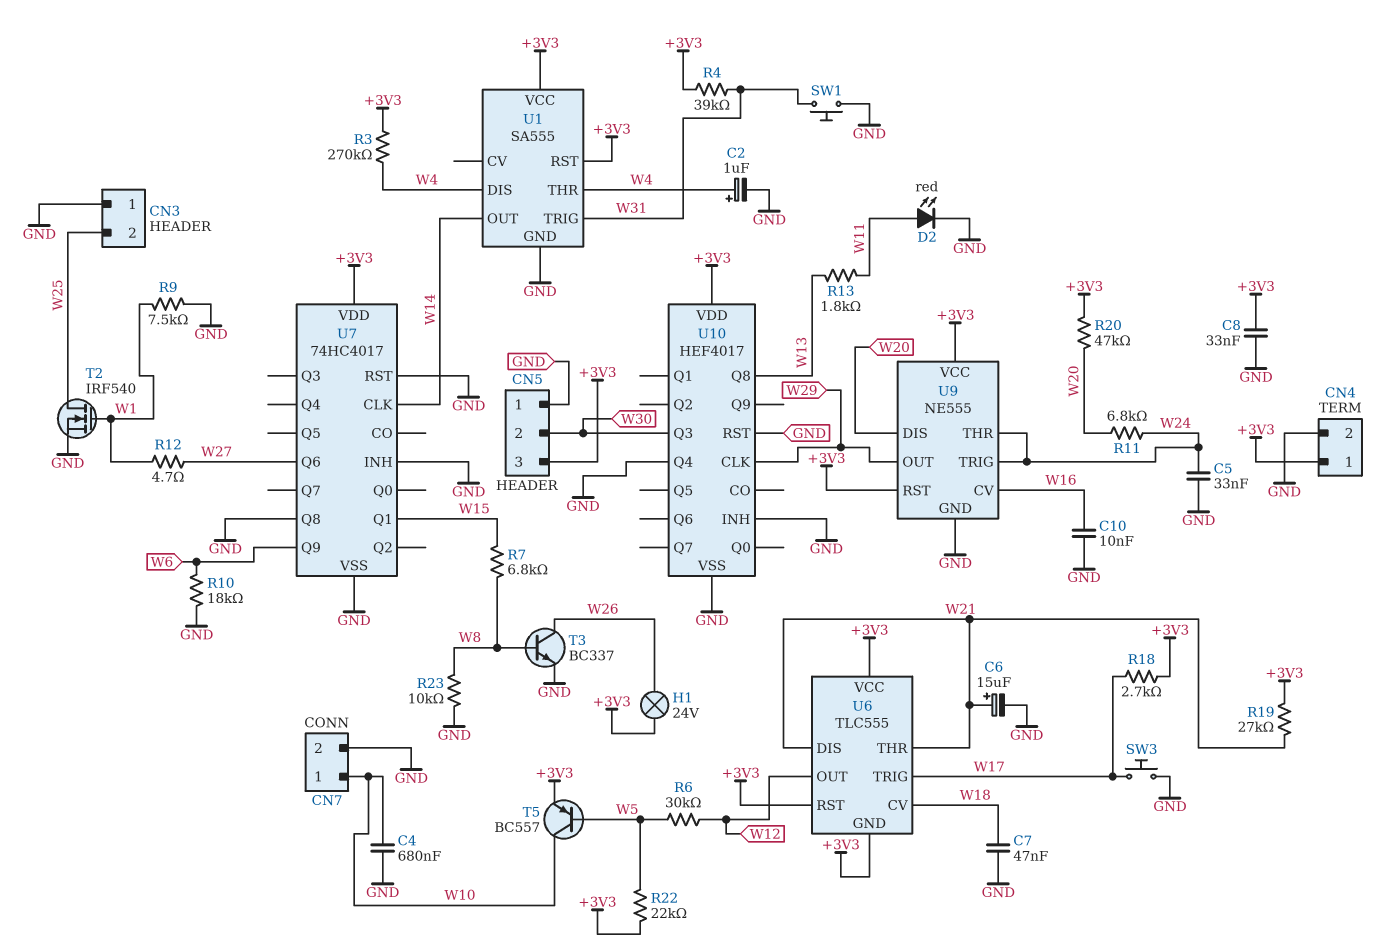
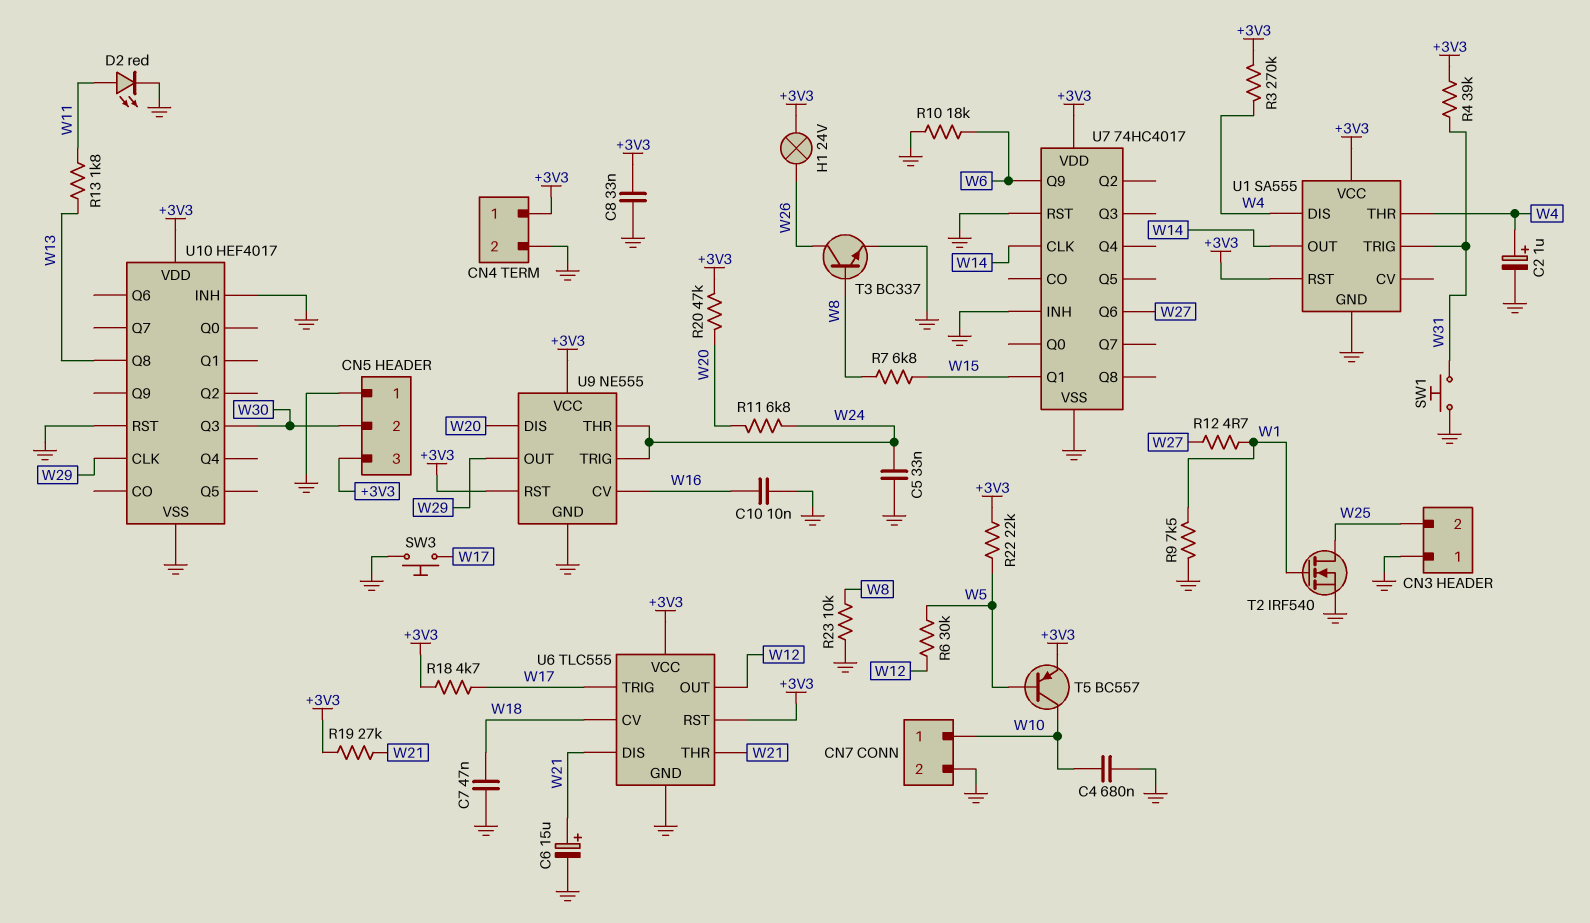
R18: 2.7k (+3V3, W17) -> 4.7k (+3V3, W17)
U6 pin GND: +3V3 -> GND
U7 pin Q8: GND -> none
U10 pin Q4: GND -> none

